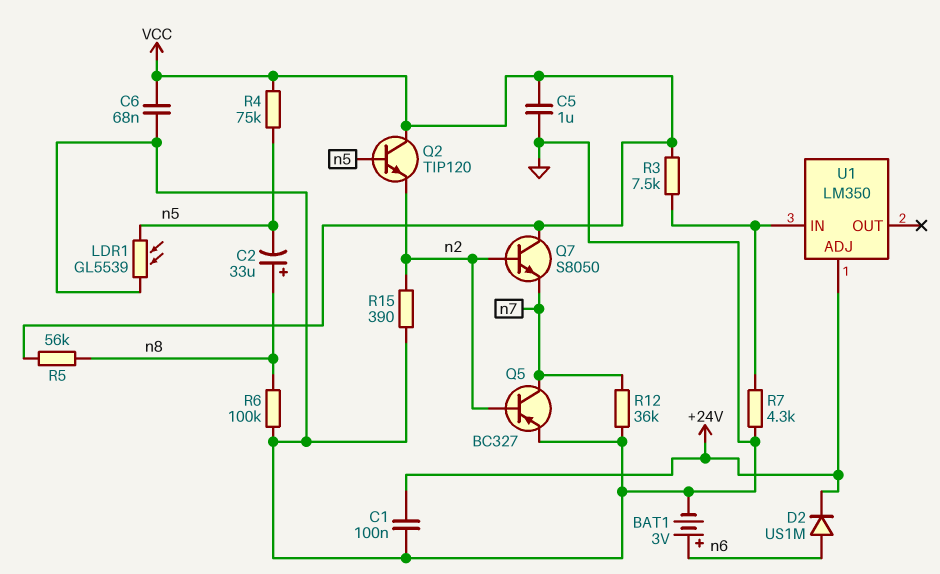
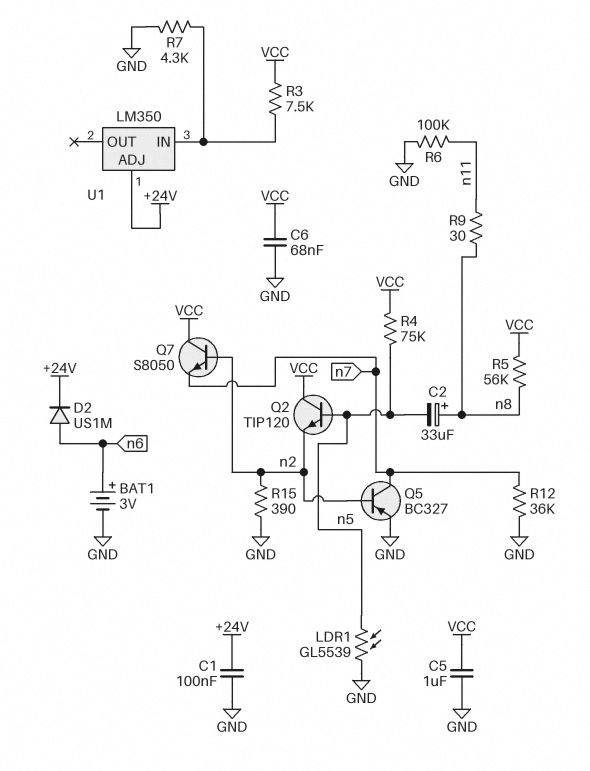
R6: 100k (GND, n8) -> 100k (GND, n11)
R9: none -> 30 (n8, n11)

